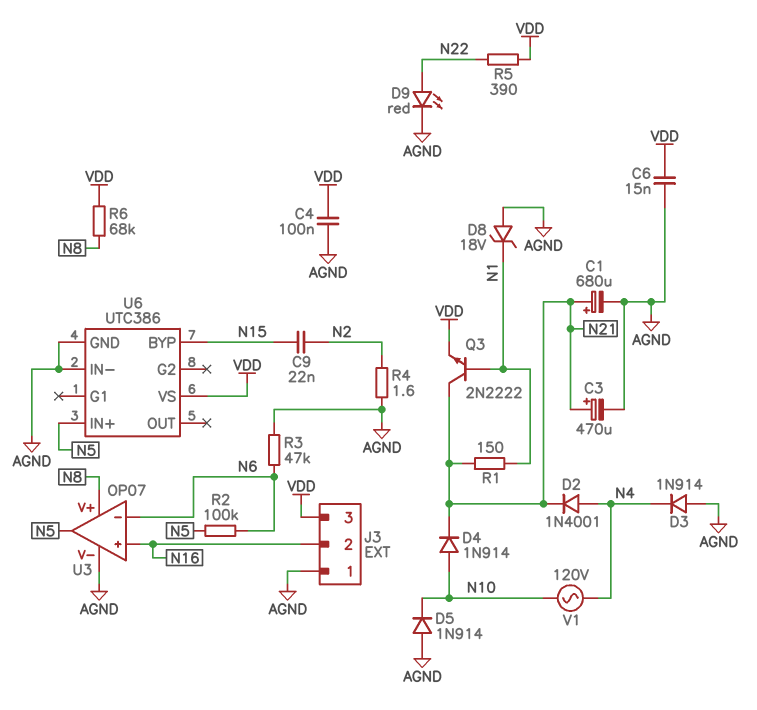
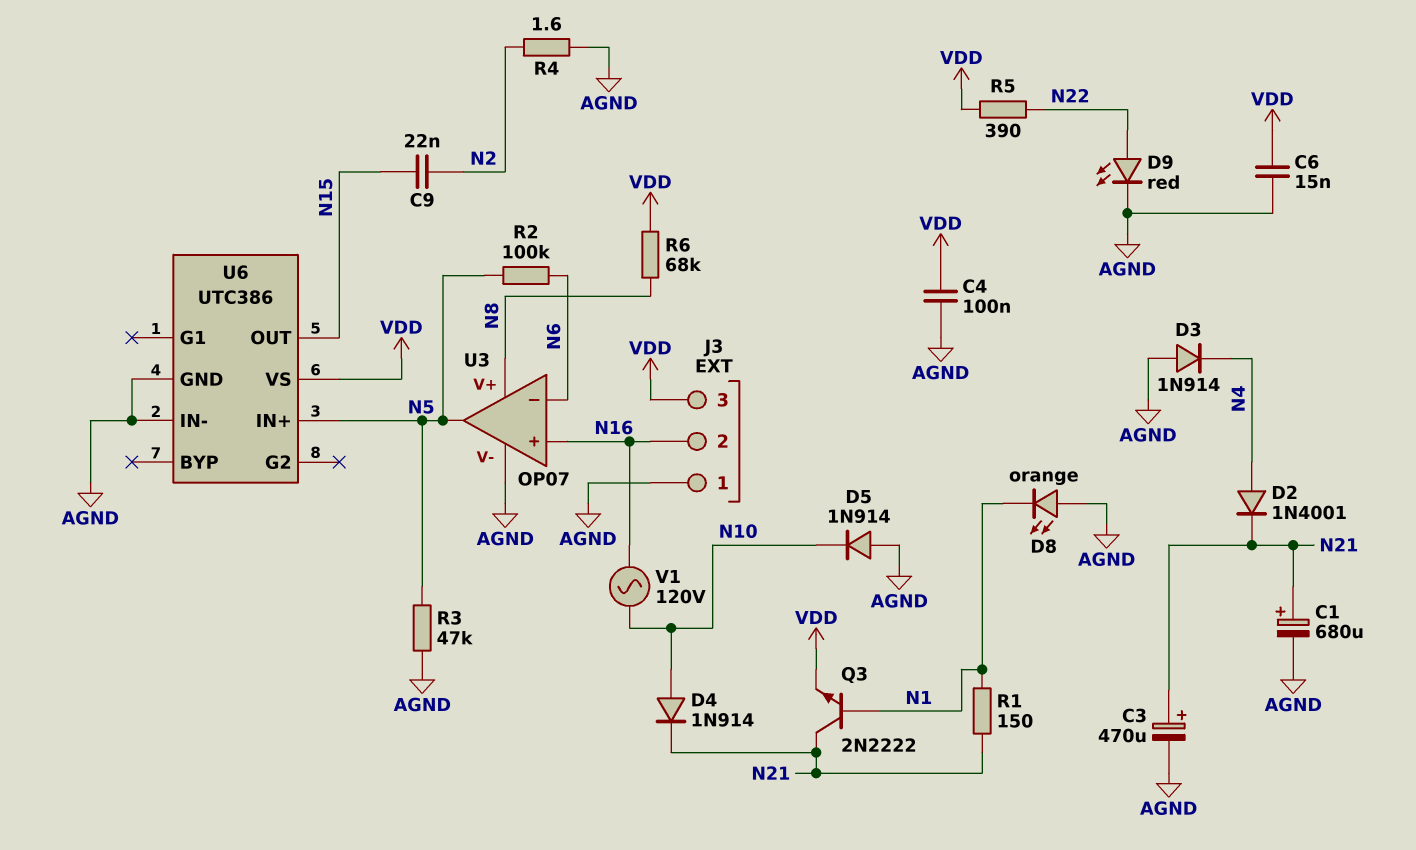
D8: zener 18V (A AGND, K N1) -> LED orange (A AGND, K N1)
R3: 47k (AGND, N6) -> 47k (AGND, N5)
U6 pin BYP: N15 -> none
U6 pin OUT: none -> N15
V1: AC 120V (N4, N10) -> AC 120V (N10, N16)

